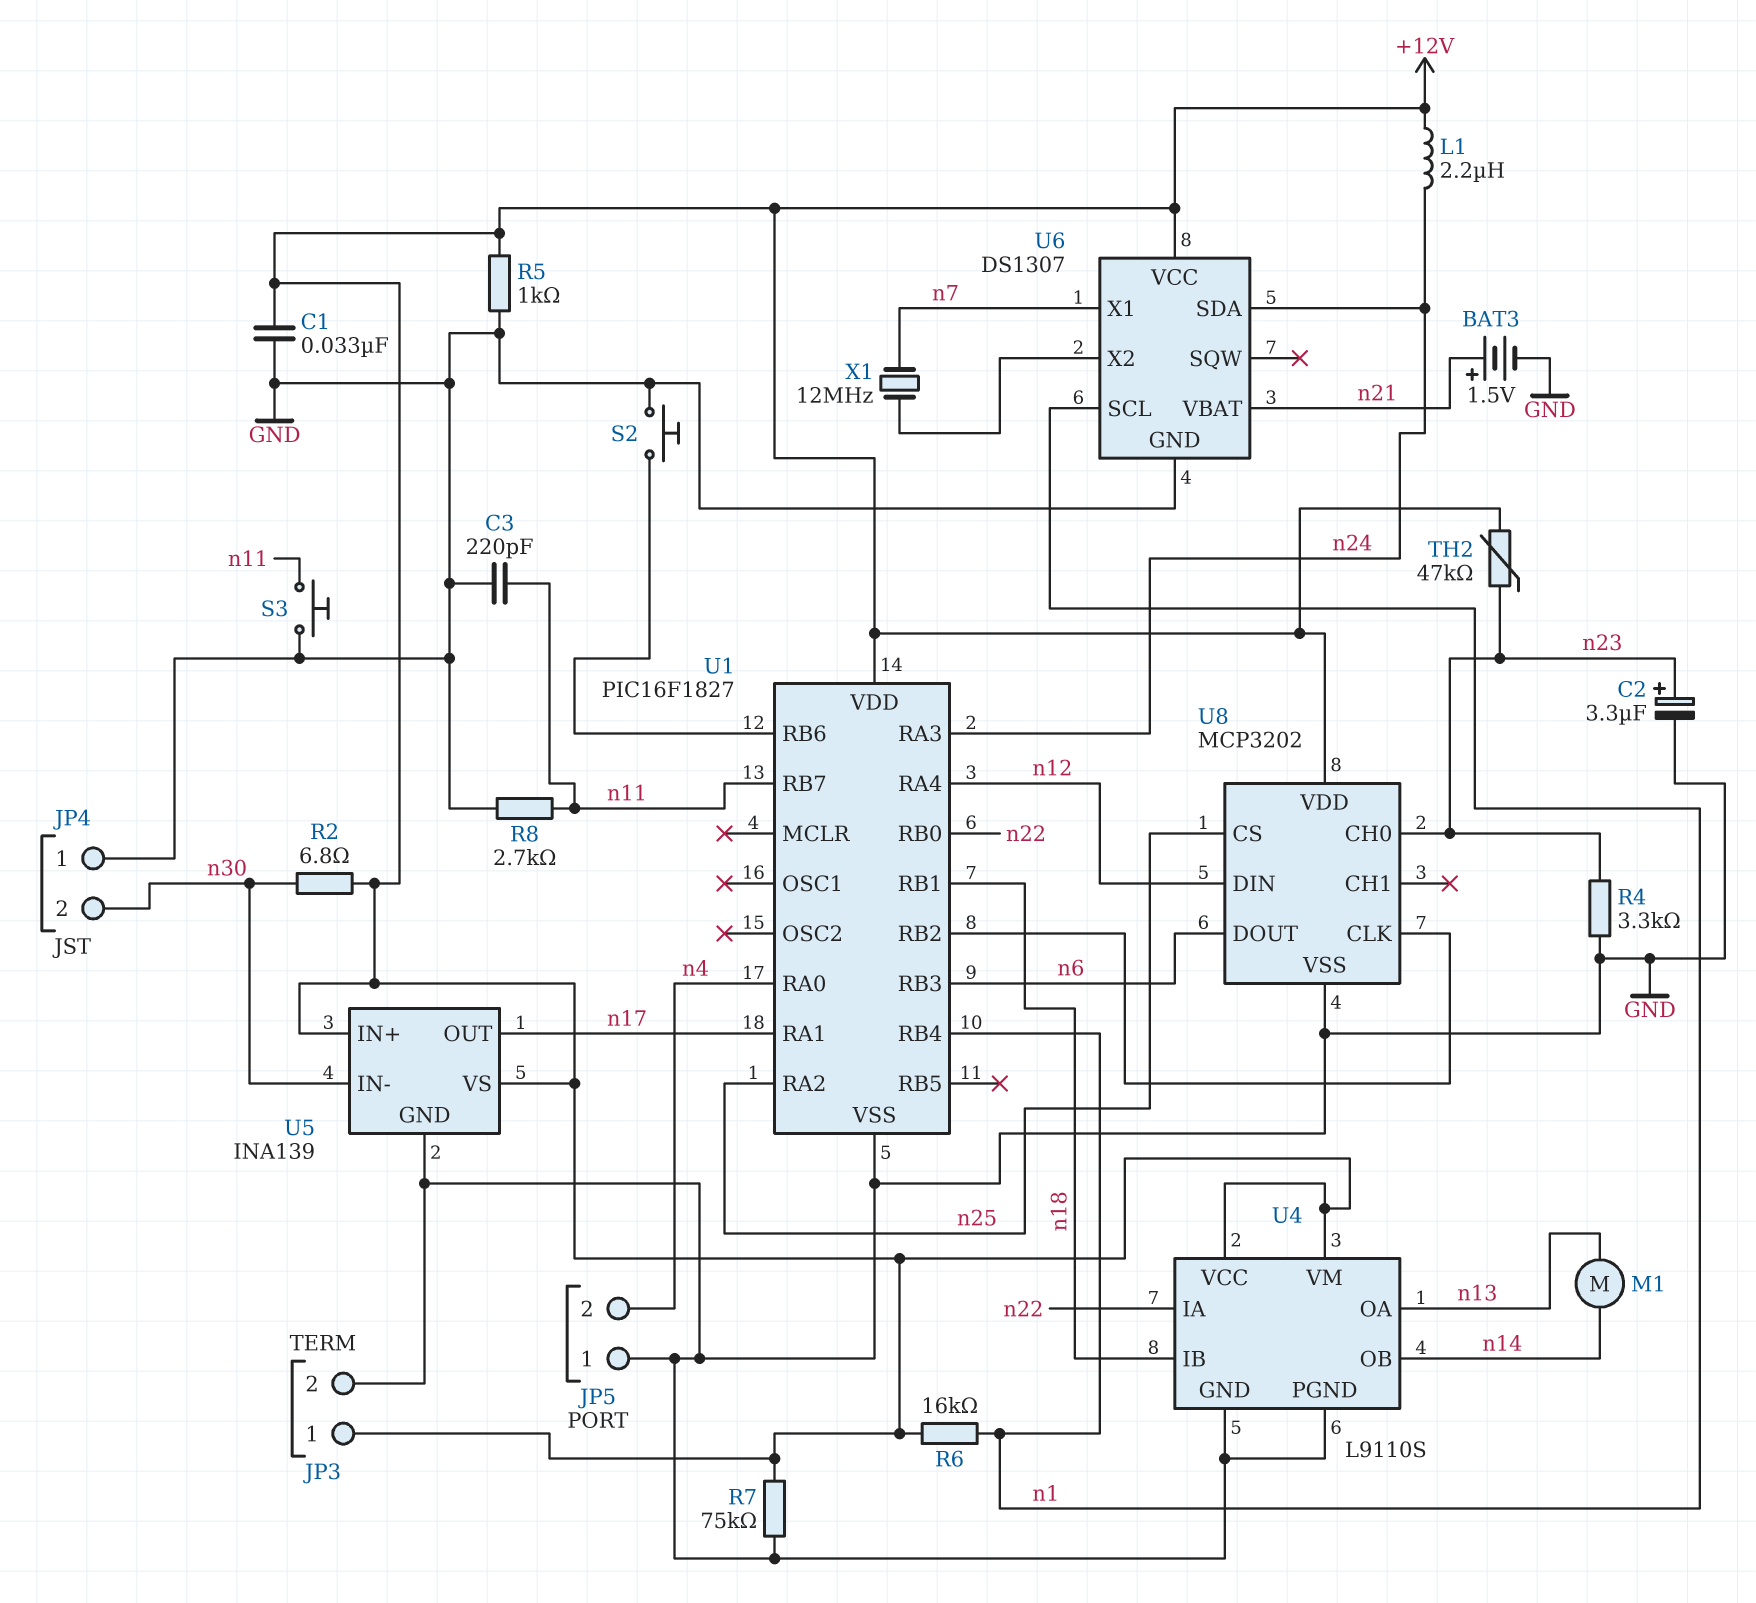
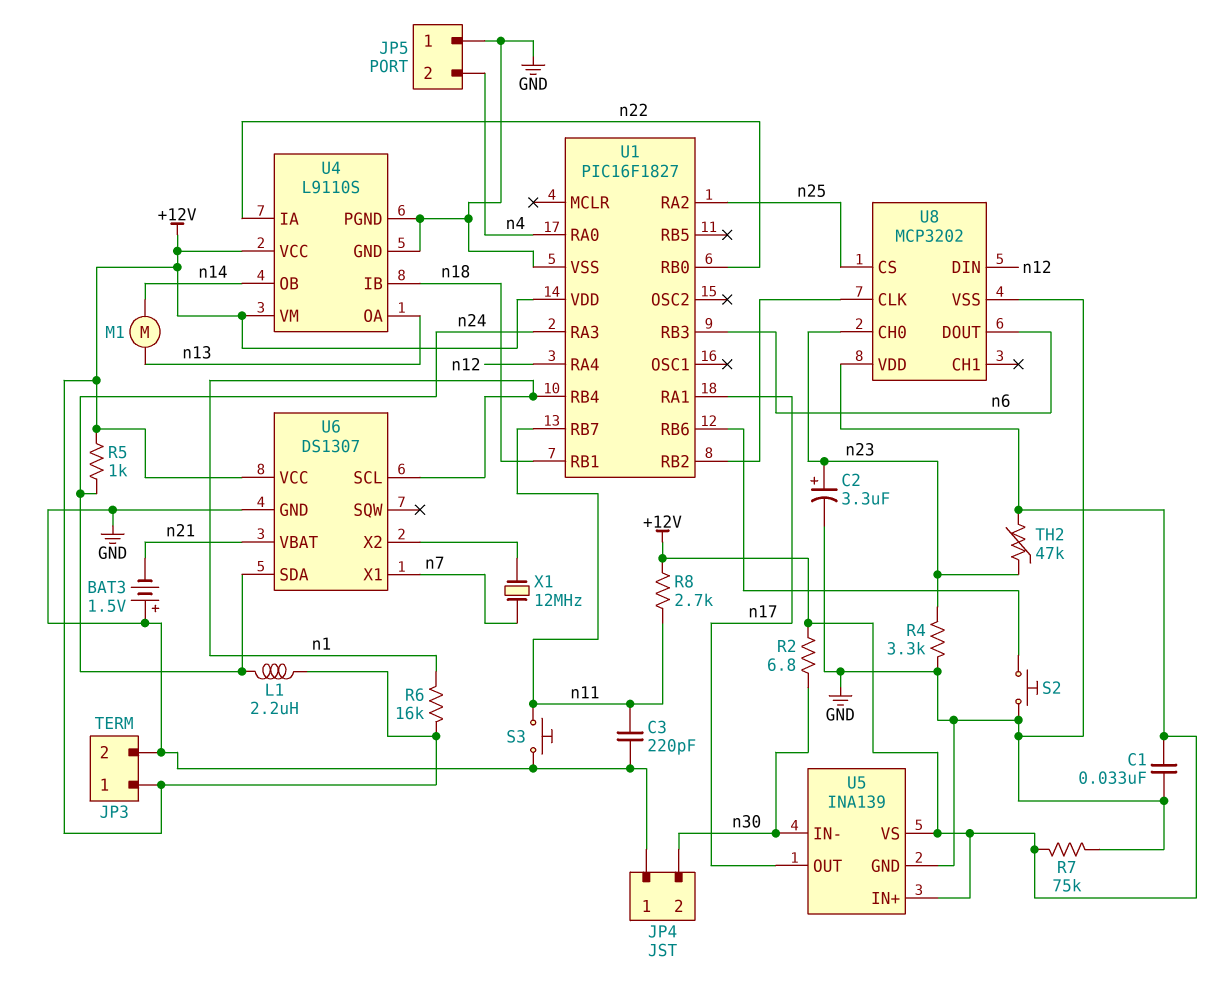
BAT3: 1.5V (plus n21, minus GND) -> 1.5V (plus GND, minus n21)
R5: 1k (+12V, GND) -> 1k (+12V, n24)
R8: 2.7k (GND, n11) -> 2.7k (+12V, n11)

